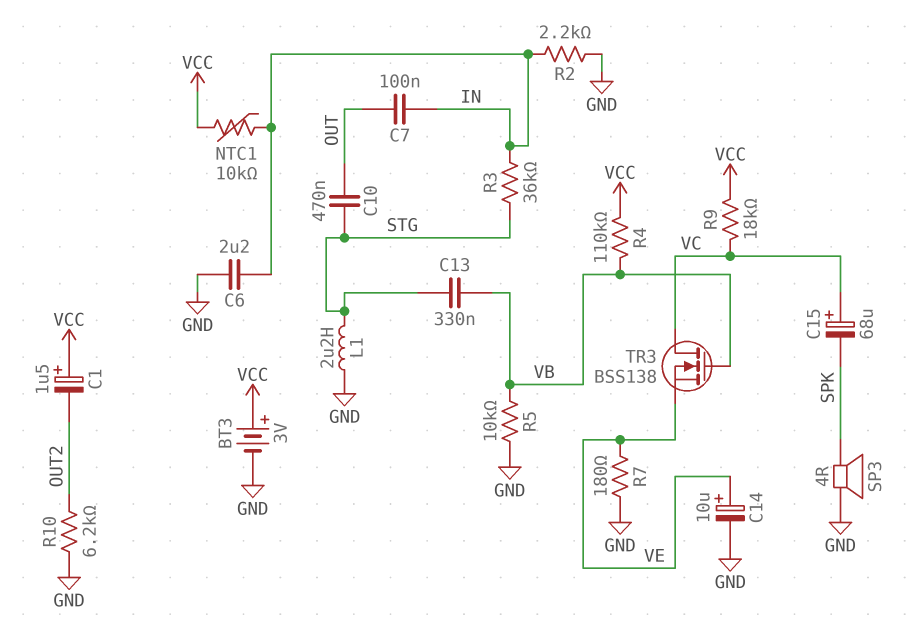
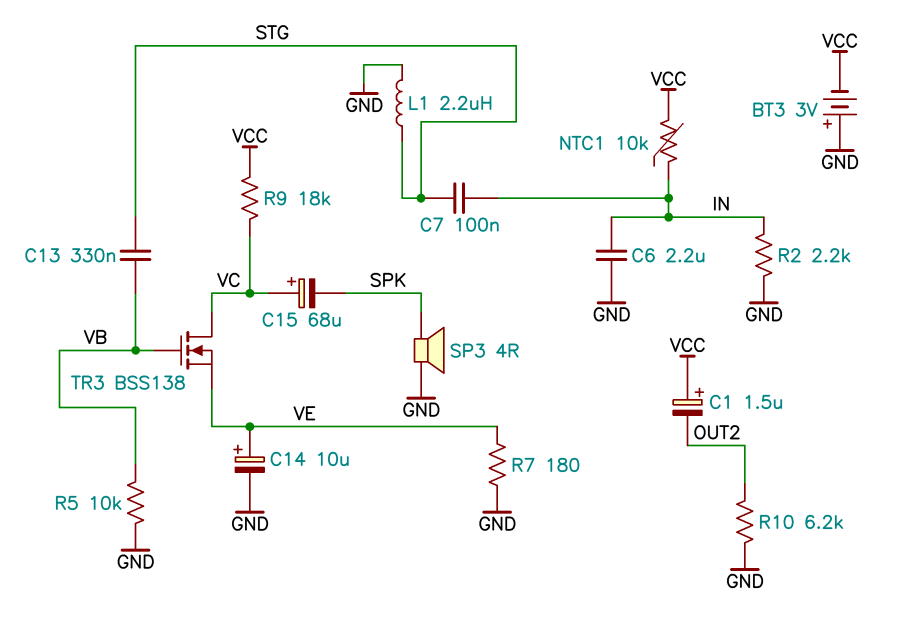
BT3: 3V (plus VCC, minus GND) -> 3V (plus GND, minus VCC)
C7: 100nF (IN, OUT) -> 100nF (IN, STG)
C10: 470nF (OUT, STG) -> none
R3: 36k (IN, STG) -> none
R4: 110k (VB, VCC) -> none

